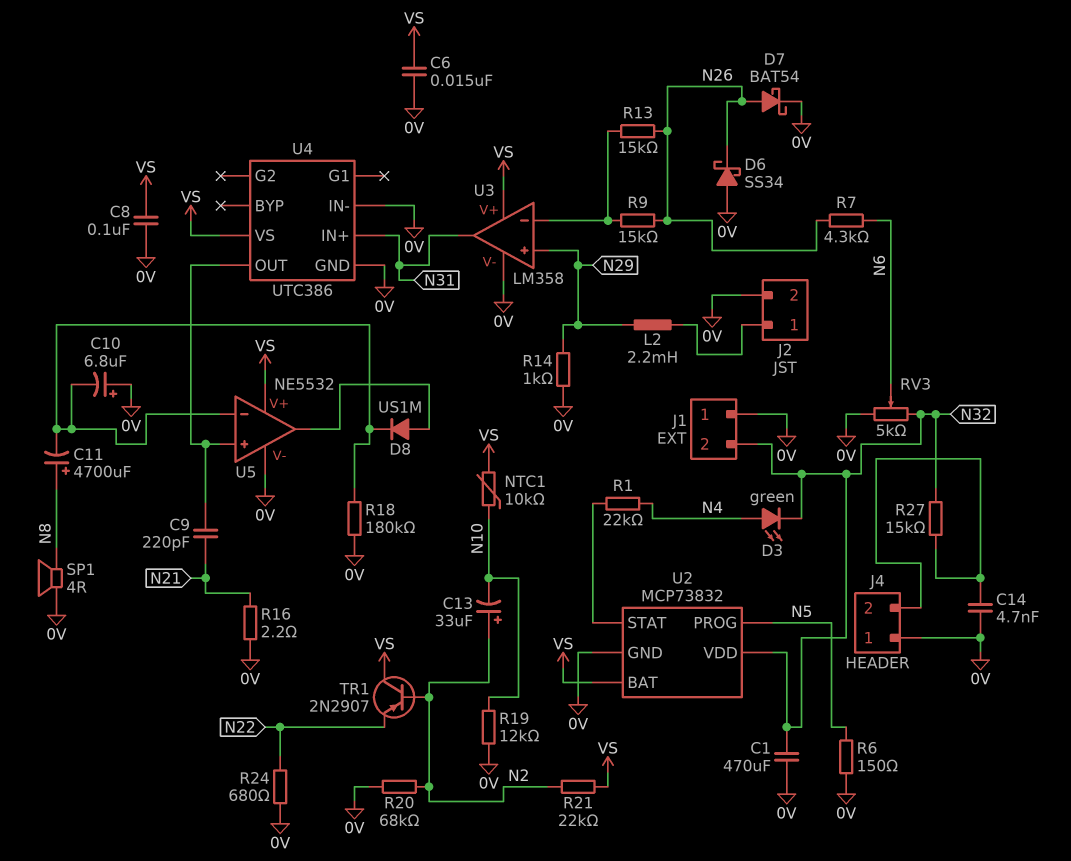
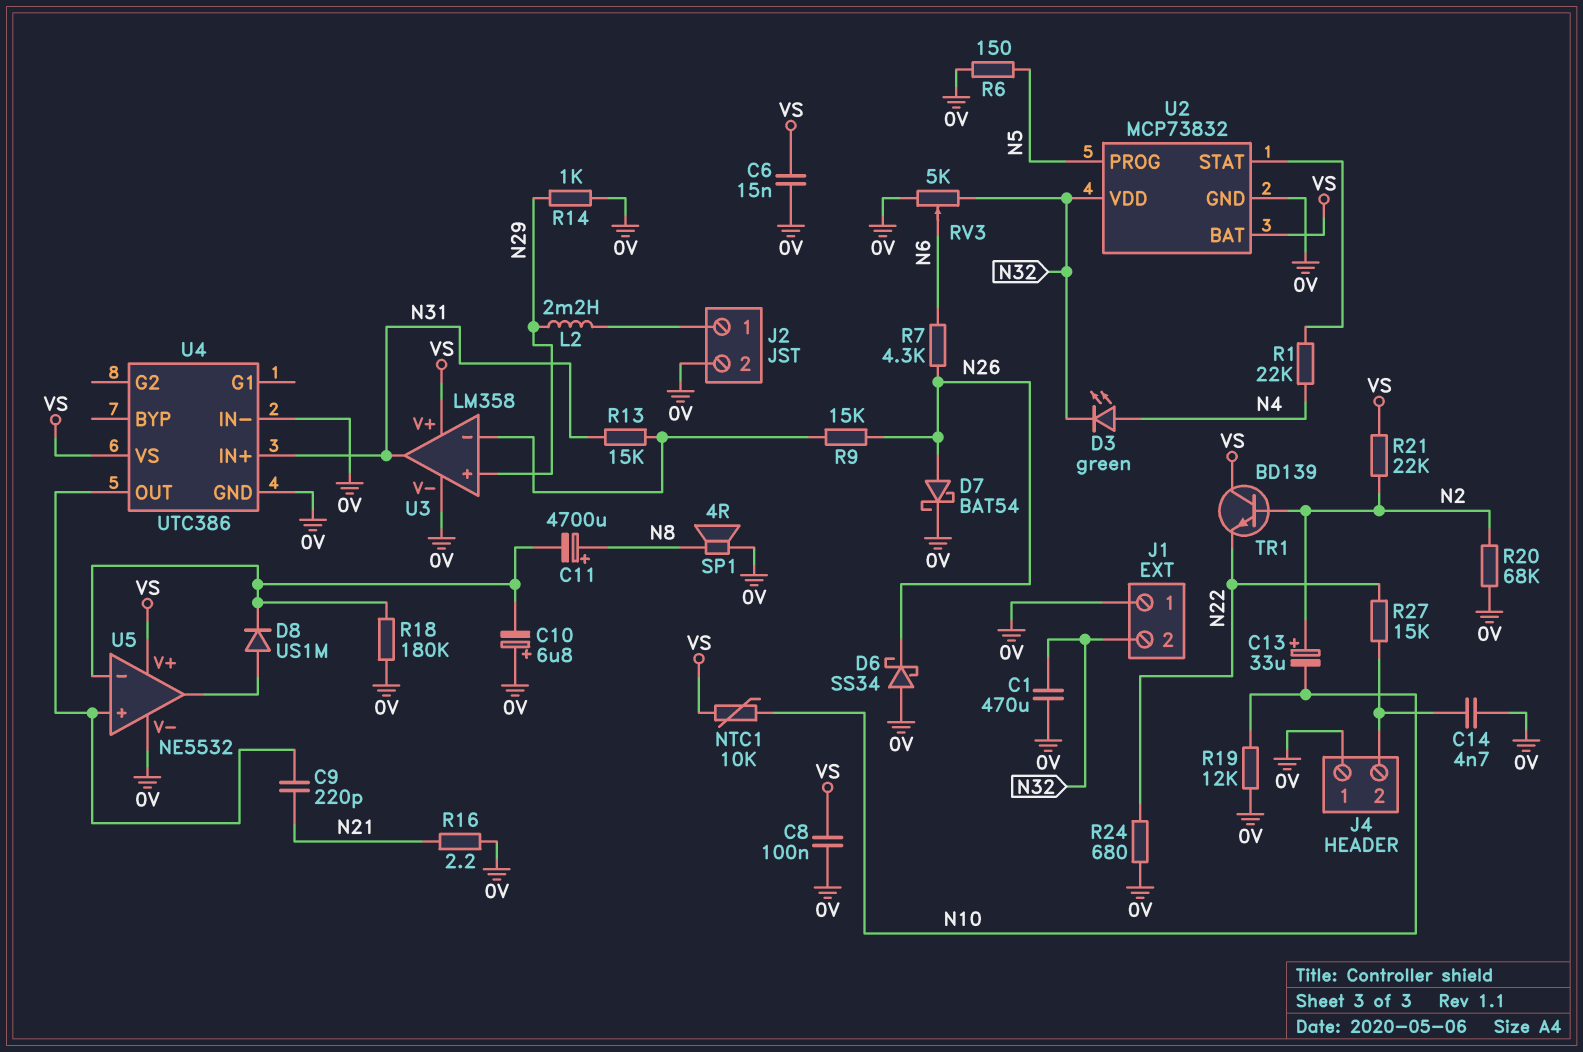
R13: 15k (N26, U3/in-) -> 15k (N31, U3/in-)
R27: 15k (J4/2, N32) -> 15k (J4/2, N22)
TR1: PNP 2N2907 (B N2, C VS, E N22) -> NPN BD139 (B N2, C VS, E N22)

